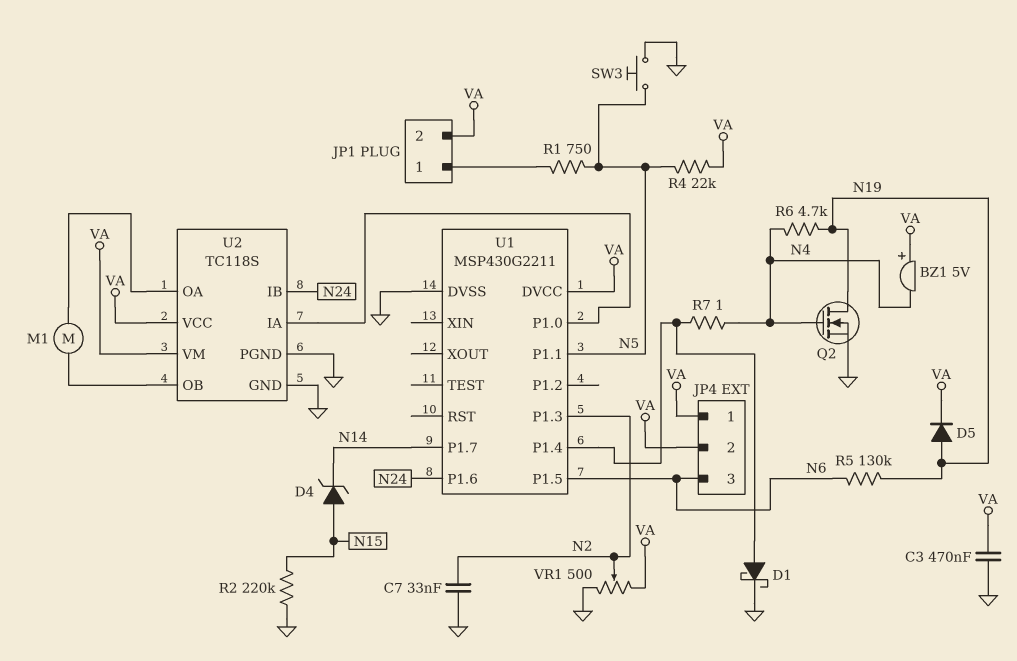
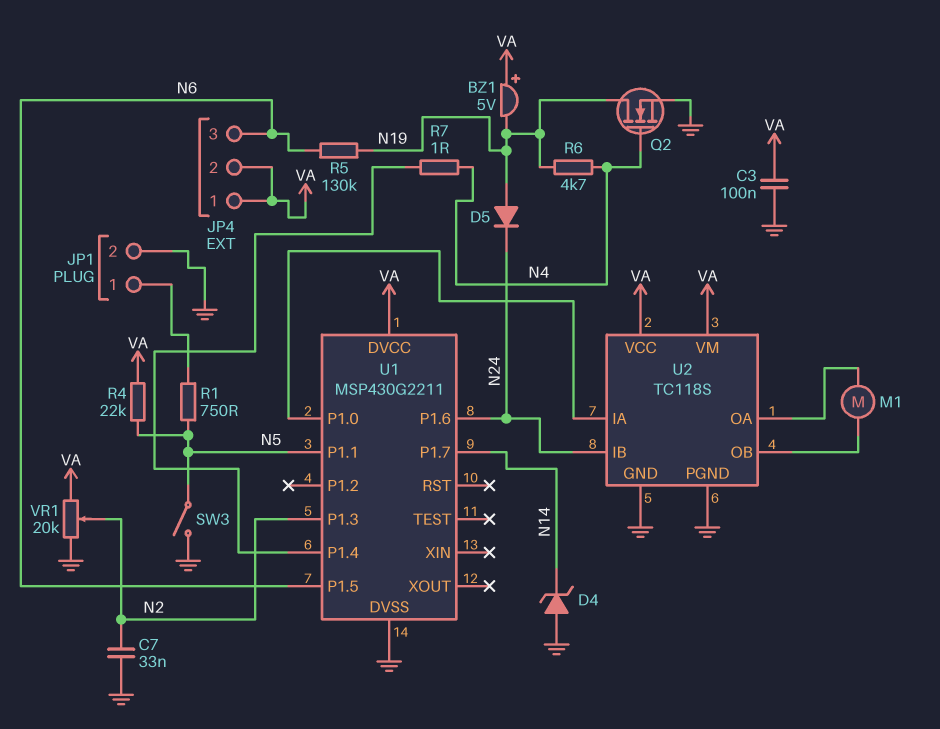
BZ1: buzzer 5V (plus VA, minus N4) -> buzzer 5V (plus VA, minus N19)
C3: 470nF (GND, VA) -> 100nF (GND, VA)
D1: schottky (A U1/P1.4, K GND) -> none
D4: zener (A N15, K N14) -> zener (A GND, K N14)
D5: diode (A N19, K VA) -> diode (A N19, K N24)
JP1 pin 2: VA -> GND
R2: 220k (GND, N15) -> none
SW3: button (GND, N5) -> switch (GND, N5)
VR1: 500 (GND, VA, wiper N2) -> 20k (GND, VA, wiper N2)

